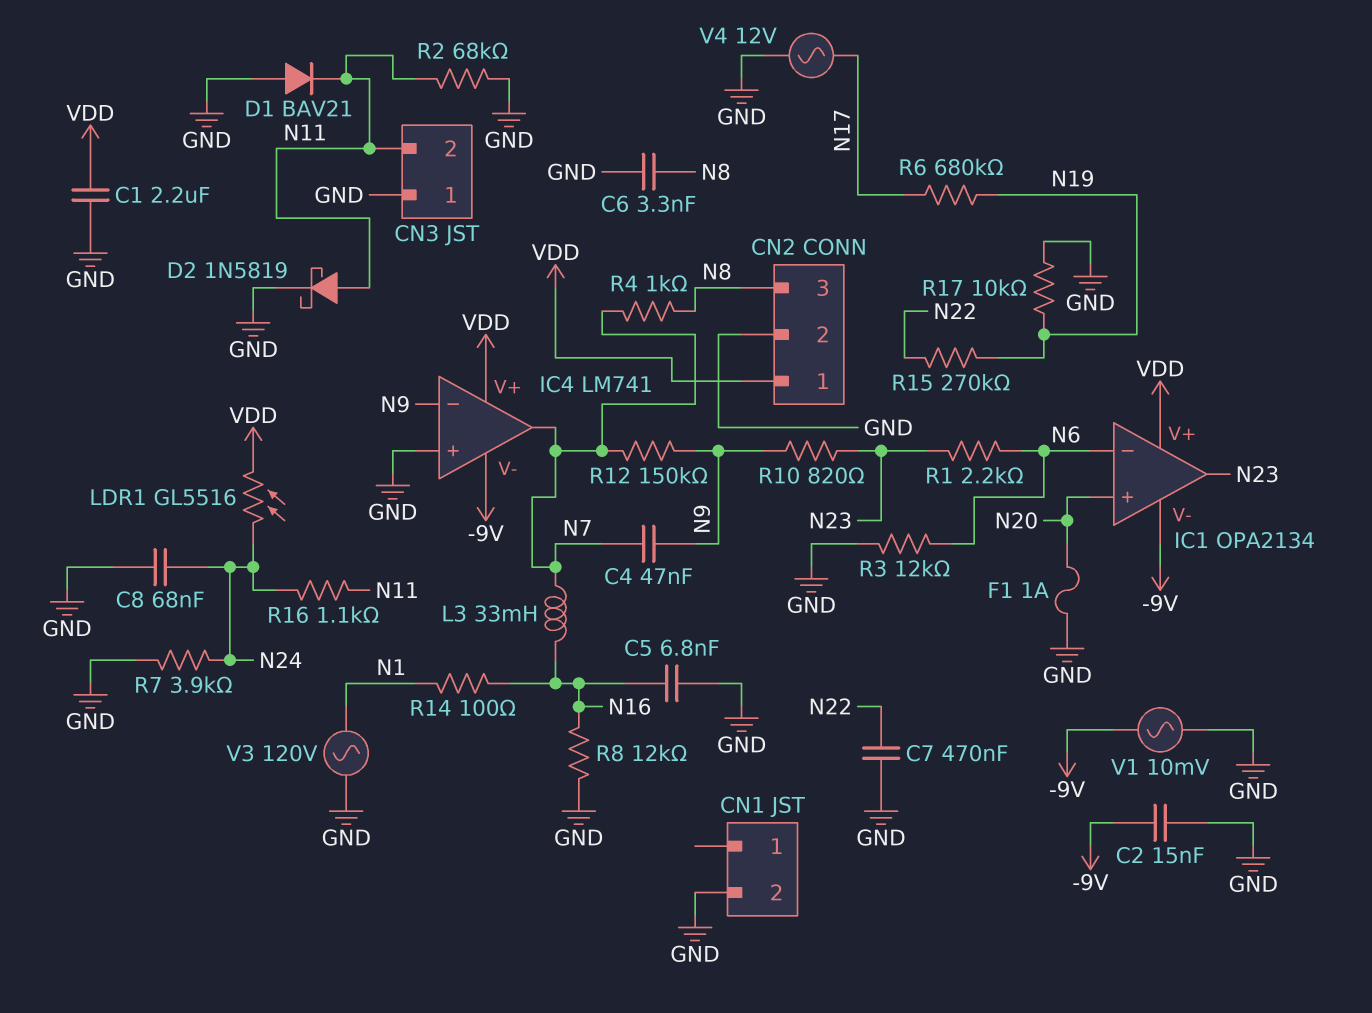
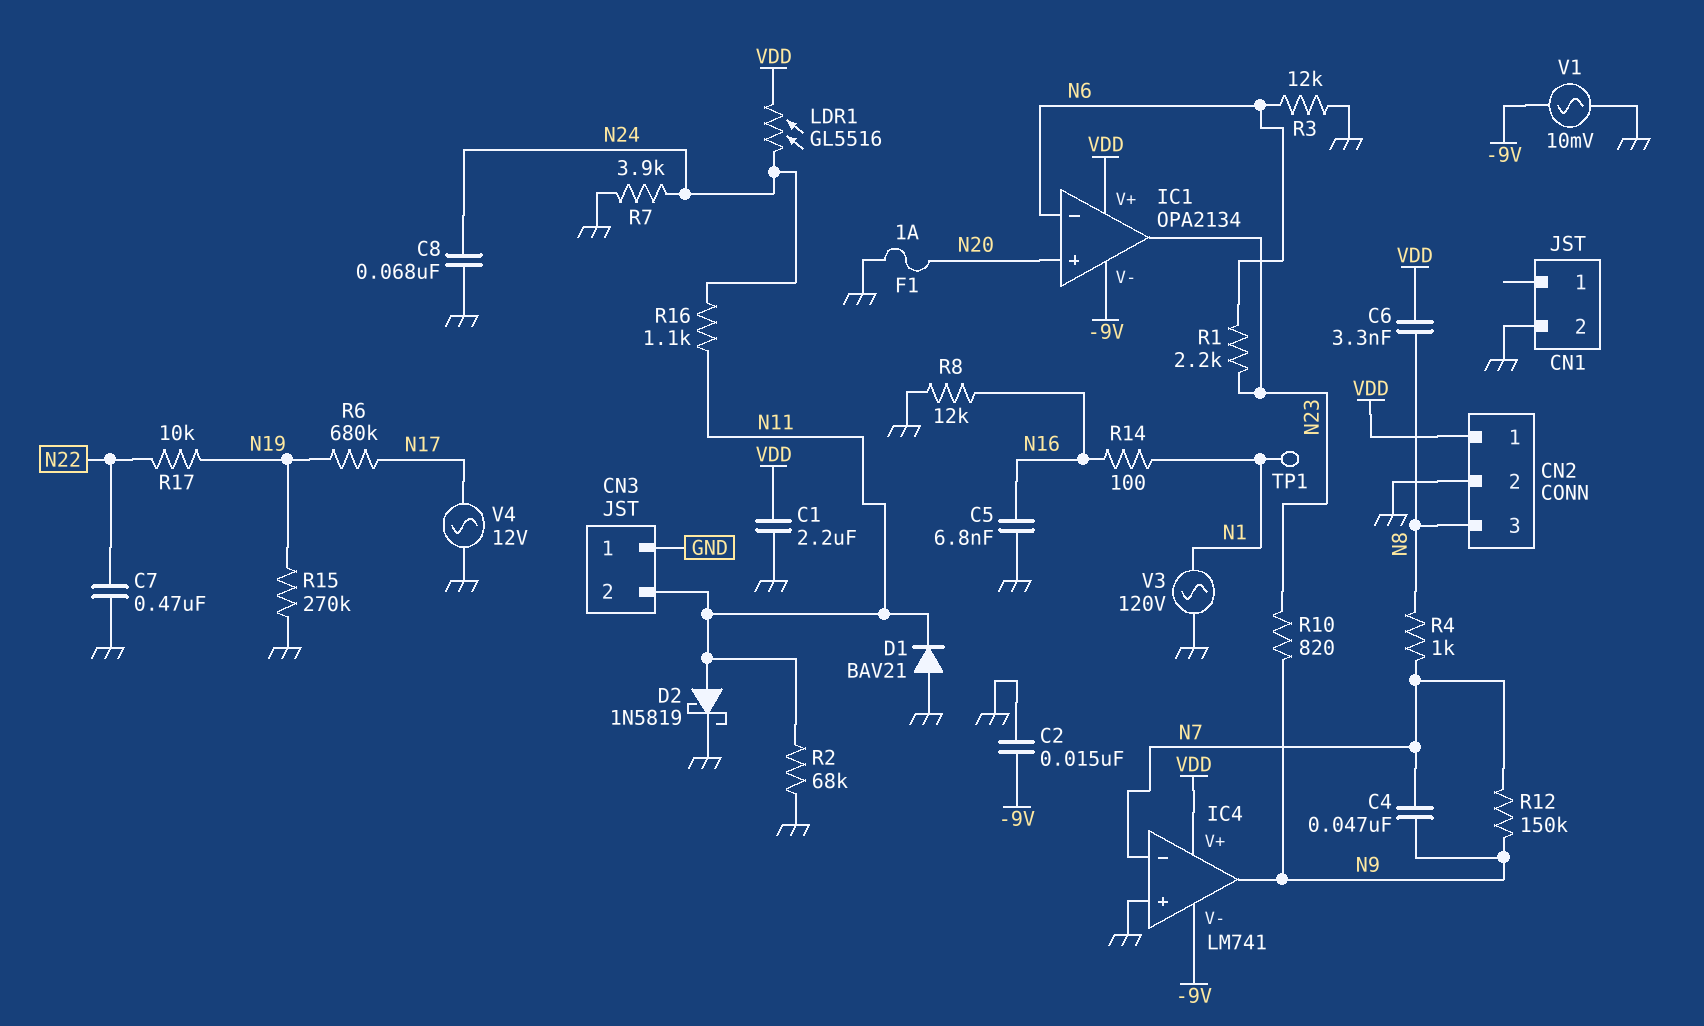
C6: 3.3nF (GND, N8) -> 3.3nF (N8, VDD)
IC4 pin in-: N9 -> N7
IC4 pin out: N7 -> N9
L3: 33mH (N7, N16) -> none
R15: 270k (N19, N22) -> 270k (GND, N19)
R17: 10k (GND, N19) -> 10k (N19, N22)
TP1: none -> test point (N1)

